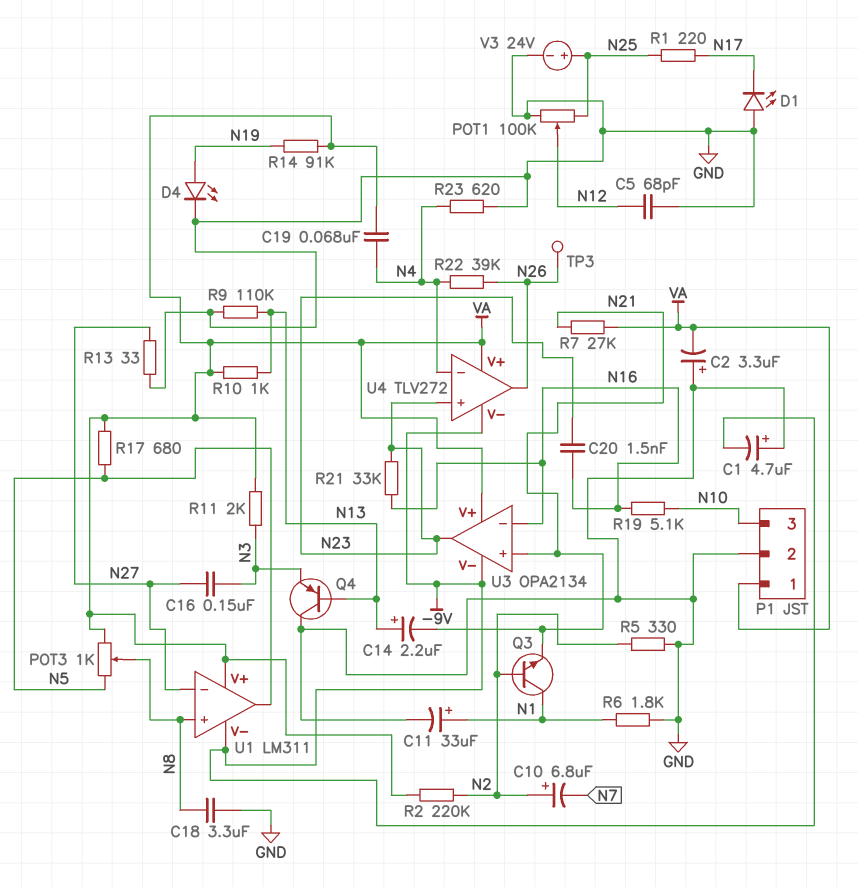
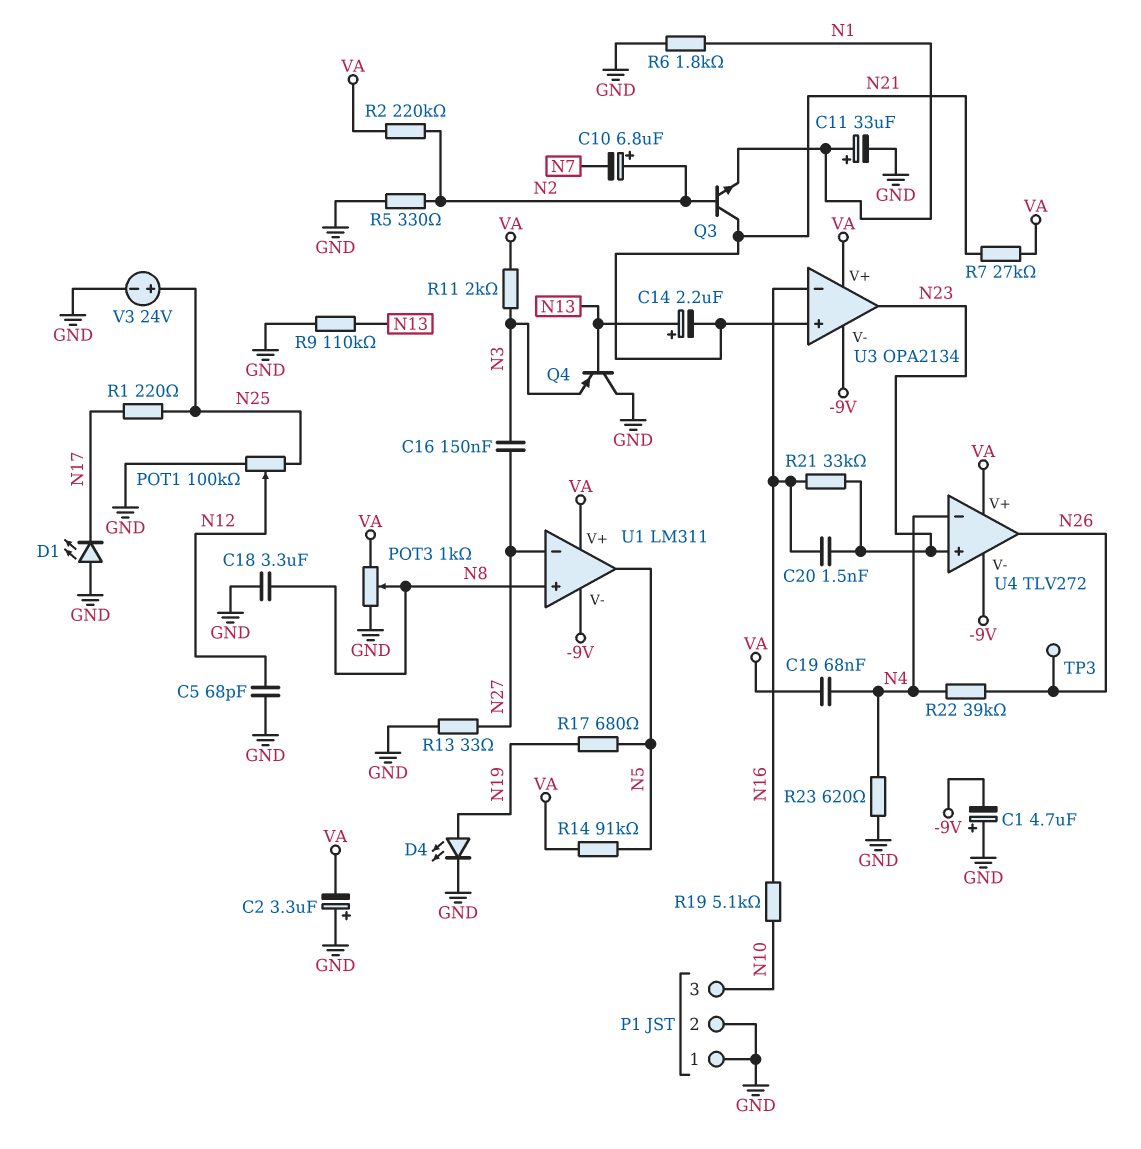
P1 pin 1: VA -> GND
POT3: 1k (N5, VA, wiper N8) -> 1k (GND, VA, wiper N8)
Q3: NPN (B N2, C N1, E N21) -> NPN (B N2, C N21, E N1)
R10: 1k (N13, VA) -> none
R14: 91k (N19, VA) -> 91k (N5, VA)
R17: 680 (N5, VA) -> 680 (N5, N19)

